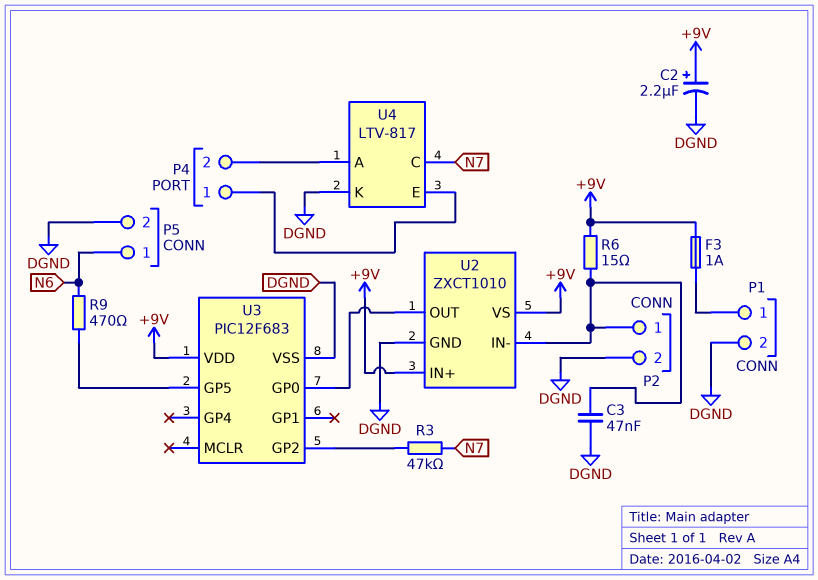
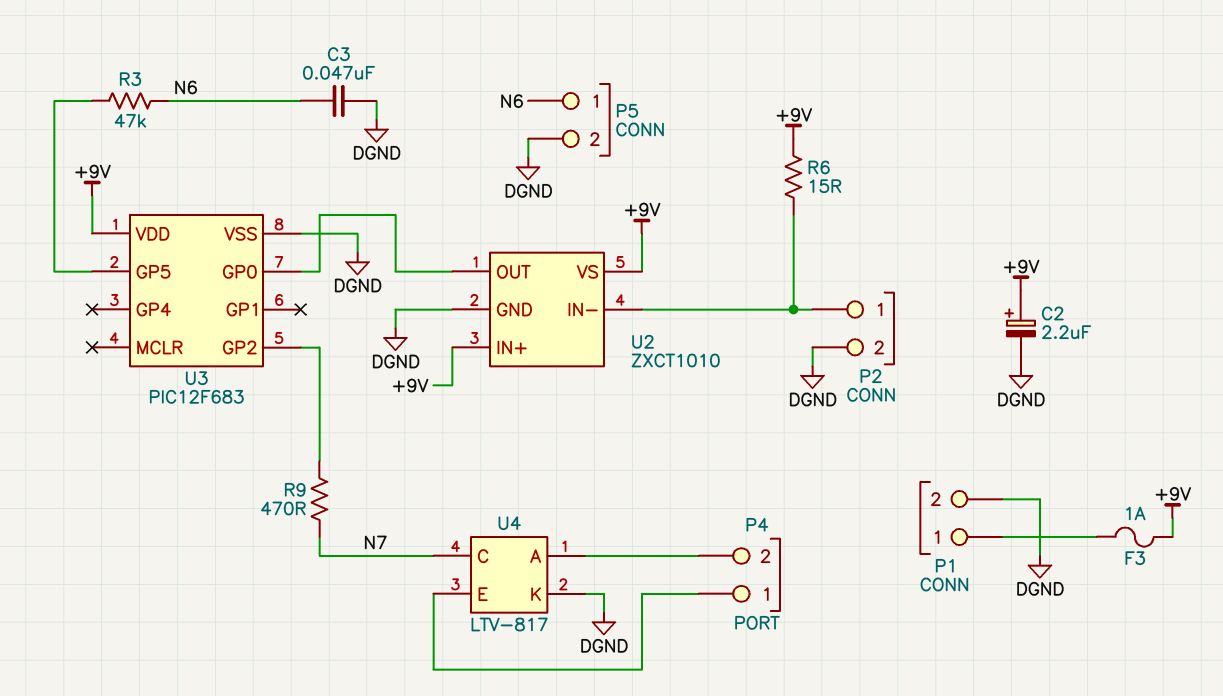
C3: 47nF (DGND, P2/1) -> 47nF (DGND, N6)
R3: 47k (N7, U3/GP2) -> 47k (N6, U3/GP5)
R9: 470 (N6, U3/GP5) -> 470 (N7, U3/GP2)

